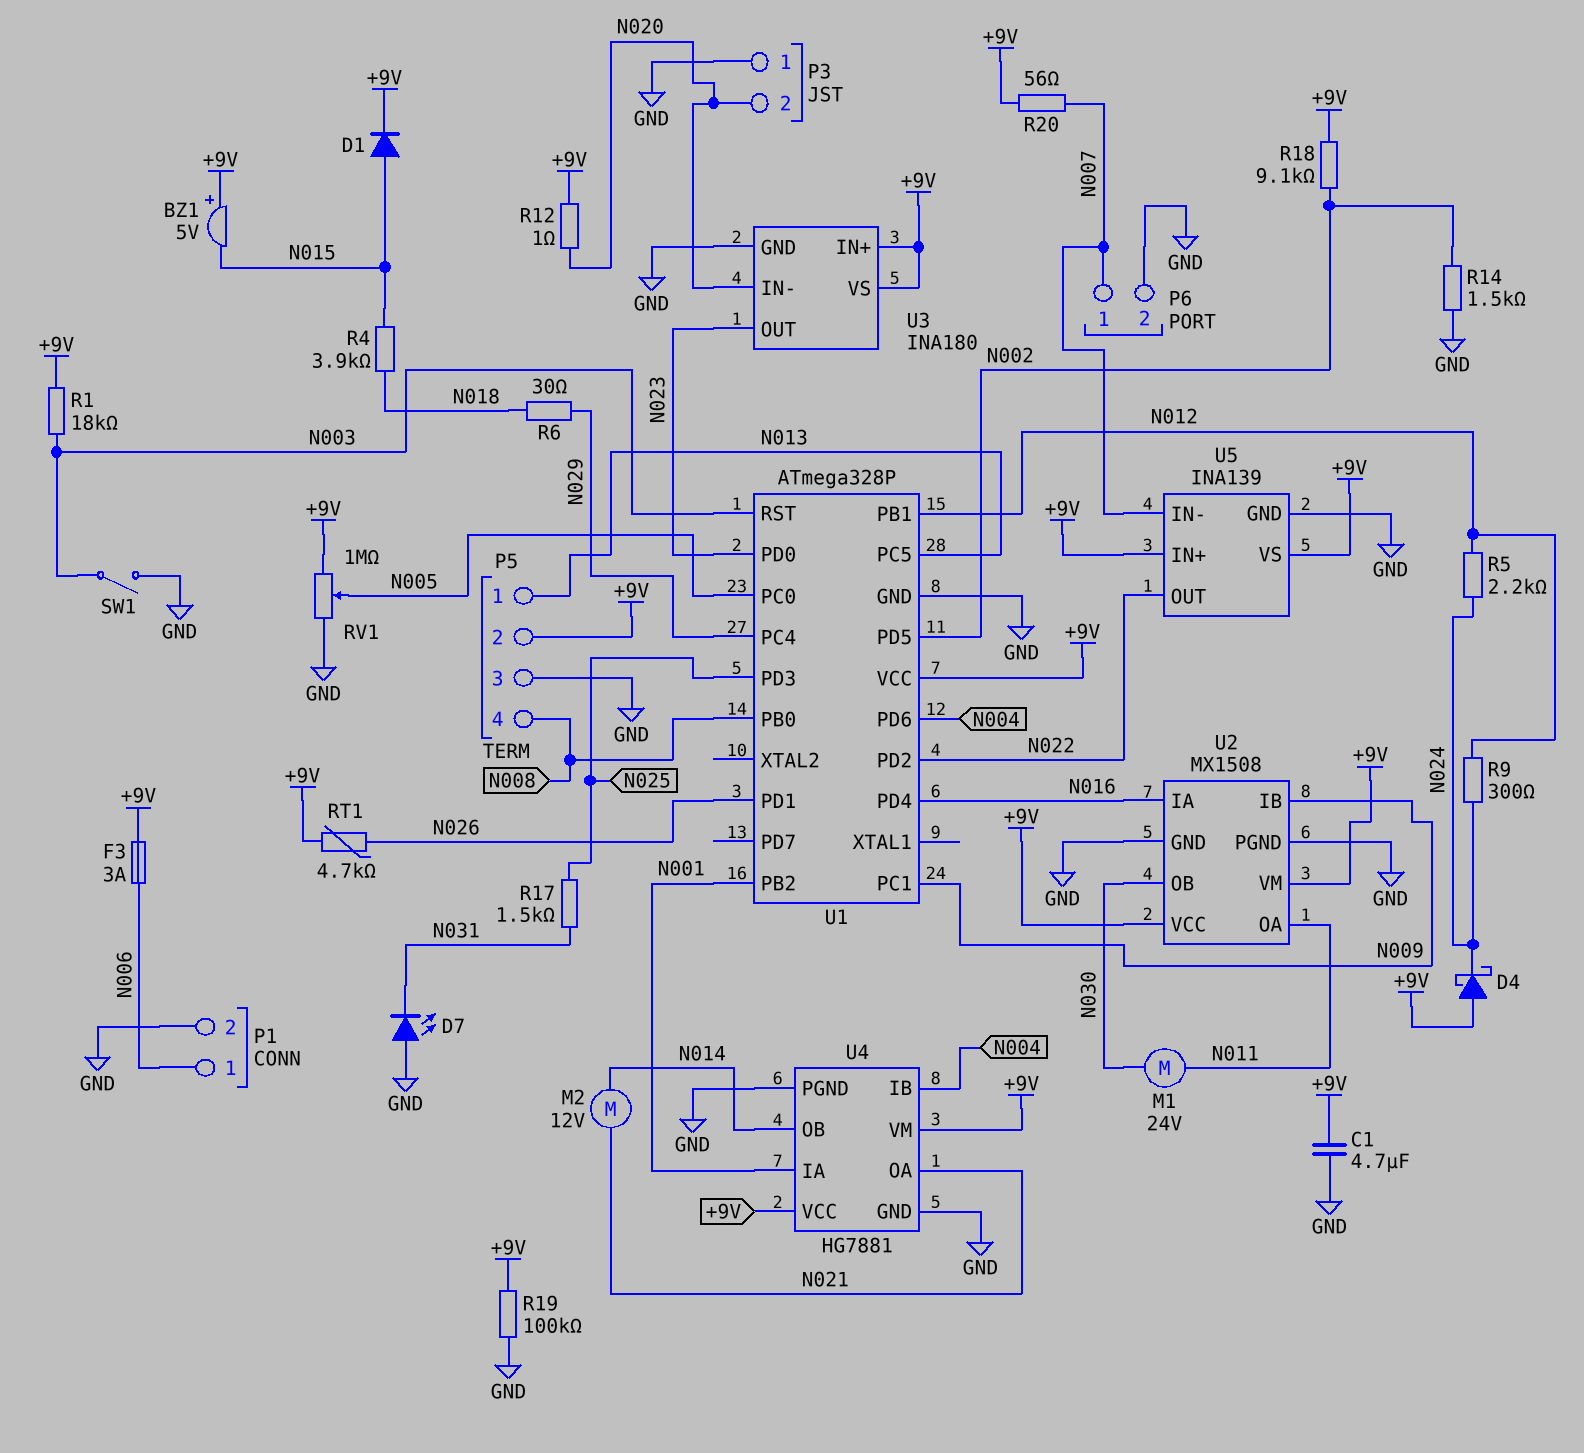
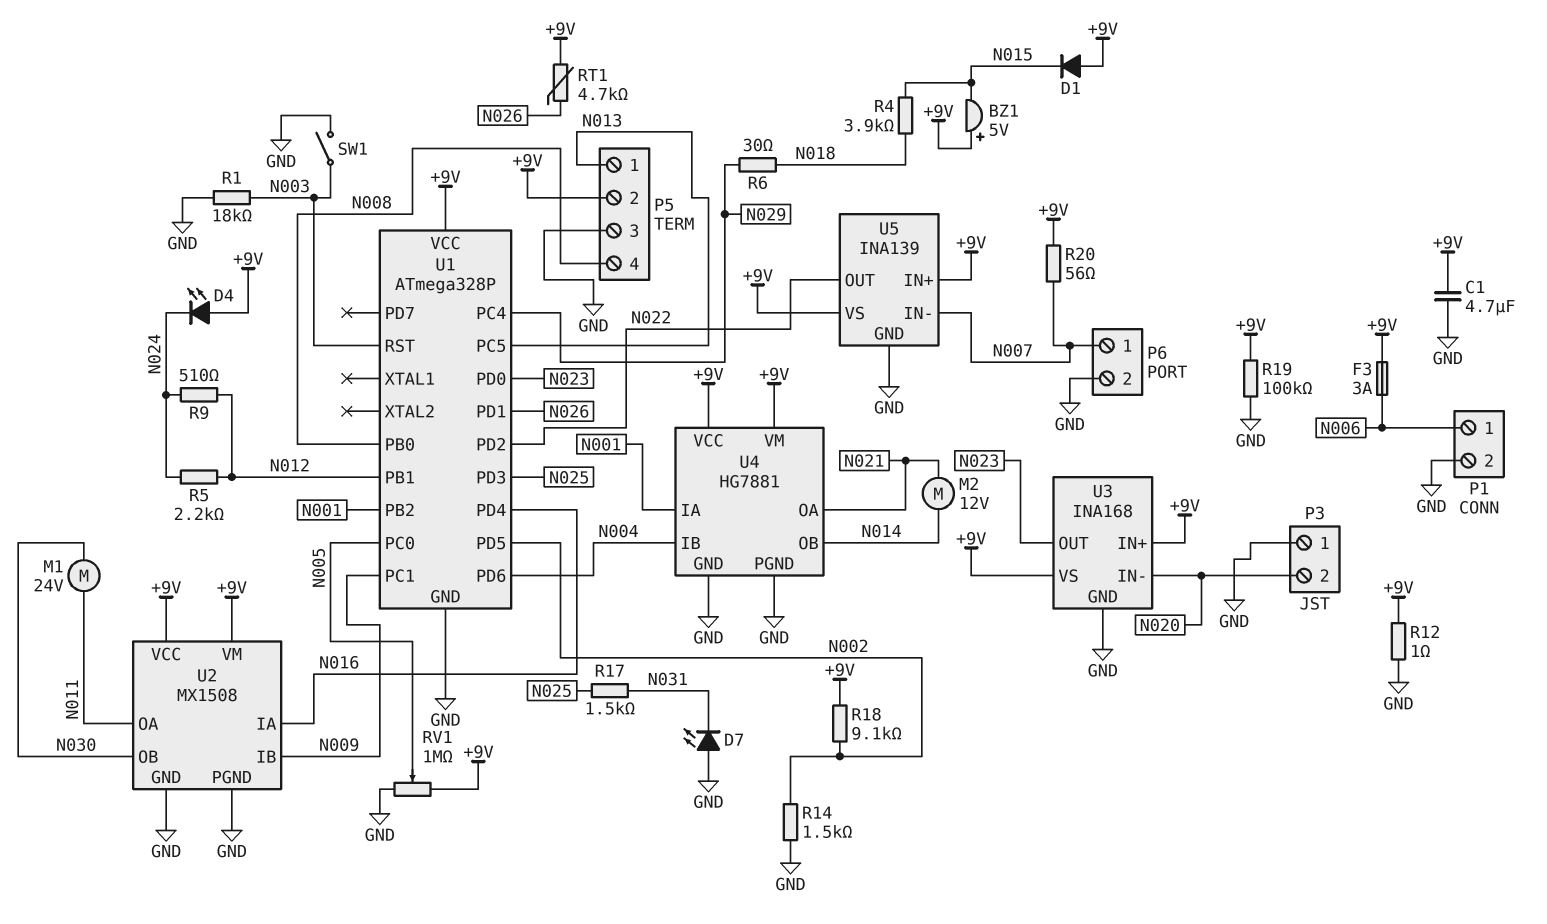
D1: diode (A N015, K +9V) -> diode (A +9V, K N015)
D4: schottky (A +9V, K N024) -> LED (A +9V, K N024)
R1: 18k (+9V, N003) -> 18k (GND, N003)
R9: 300 (N012, N024) -> 510 (N012, N024)
R12: 1 (+9V, N020) -> 1 (+9V, GND)
U3: INA180 -> INA168

